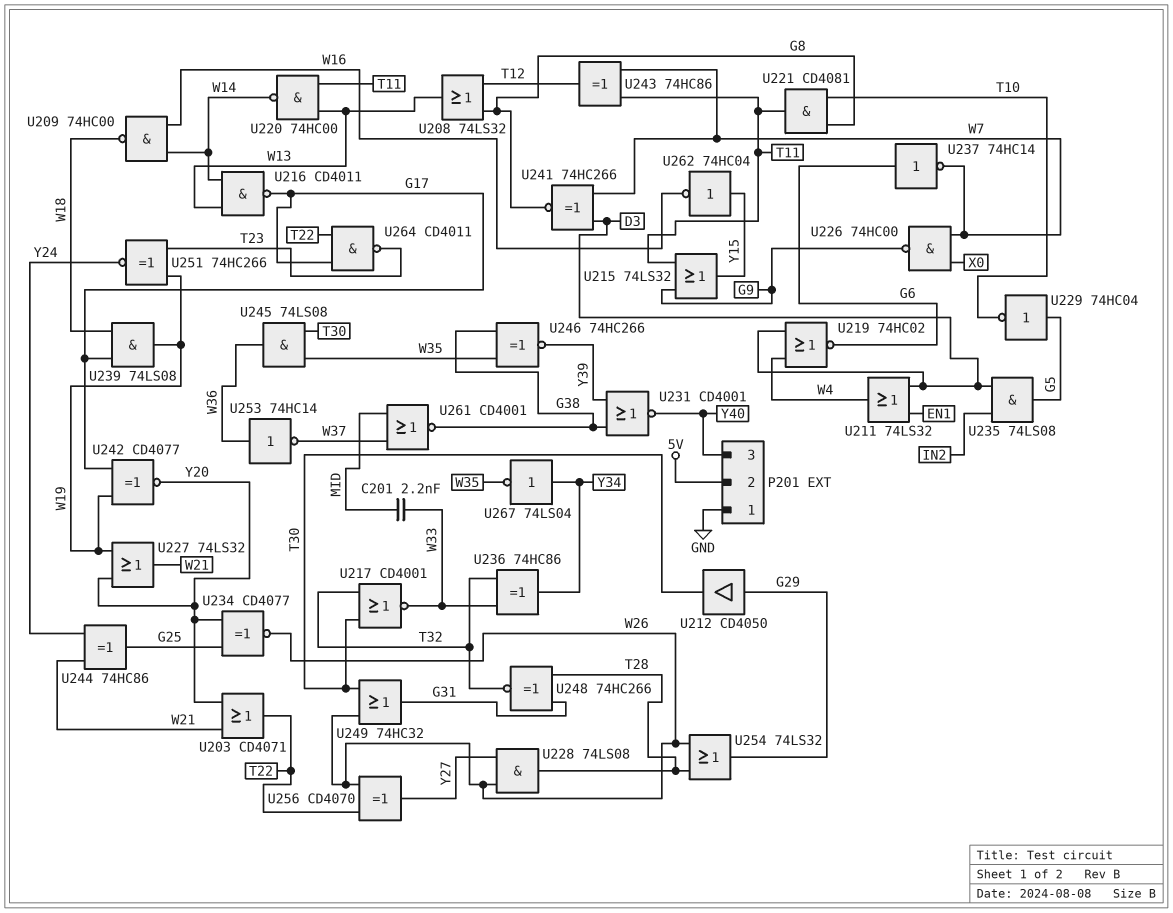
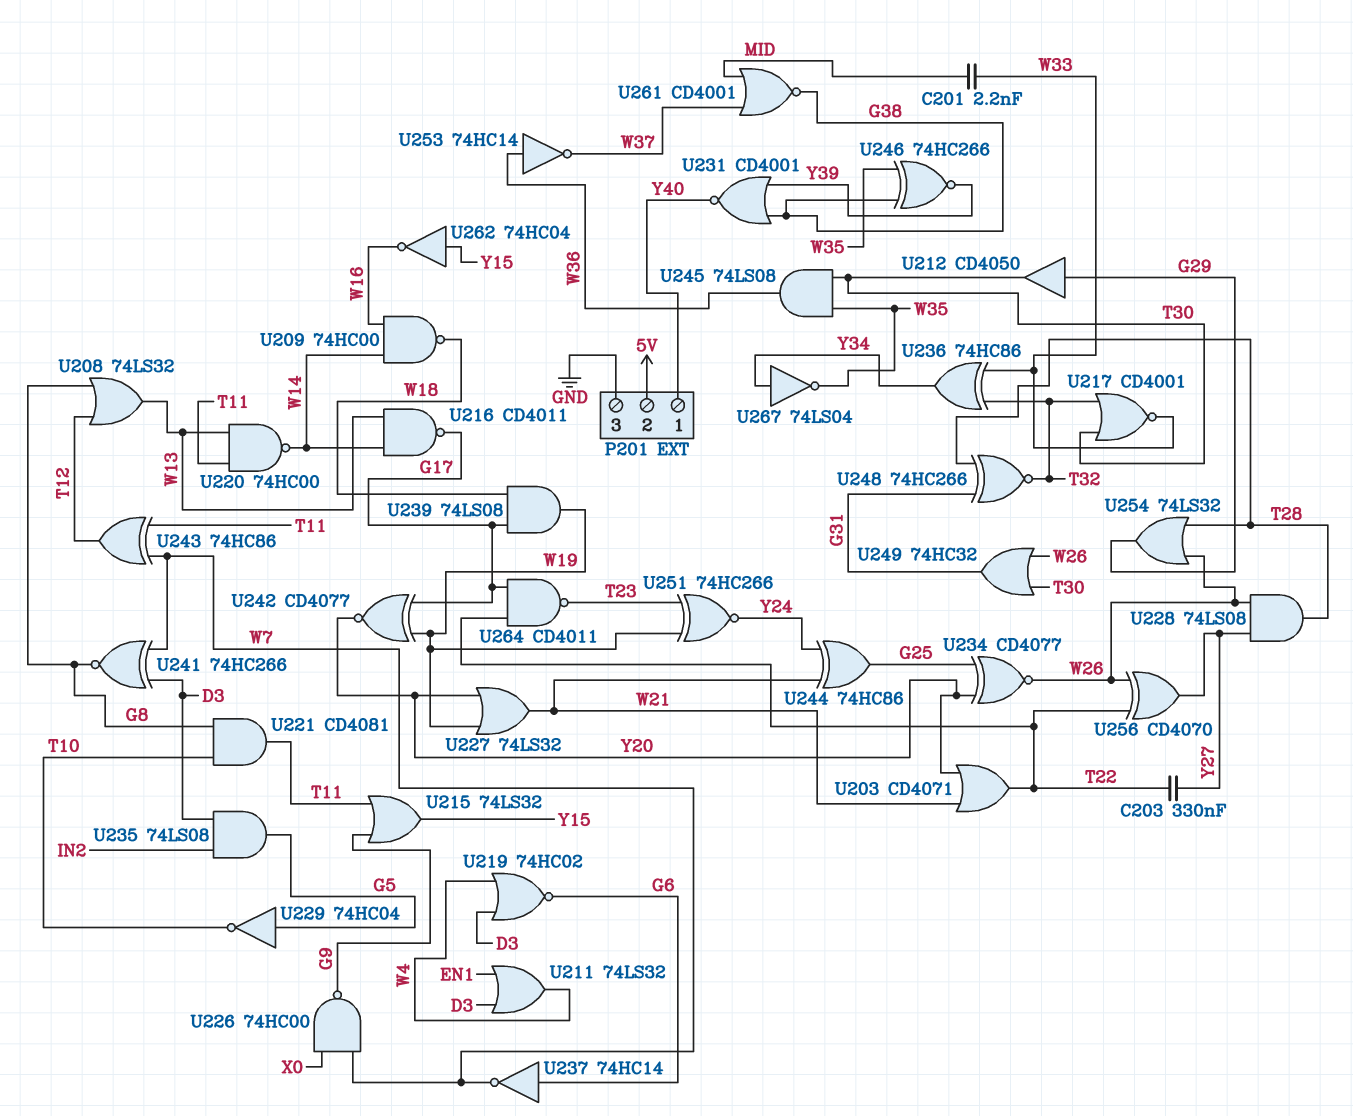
C203: none -> 330nF (T22, Y27)
P201 pin 1: GND -> Y40
P201 pin 3: Y40 -> GND

